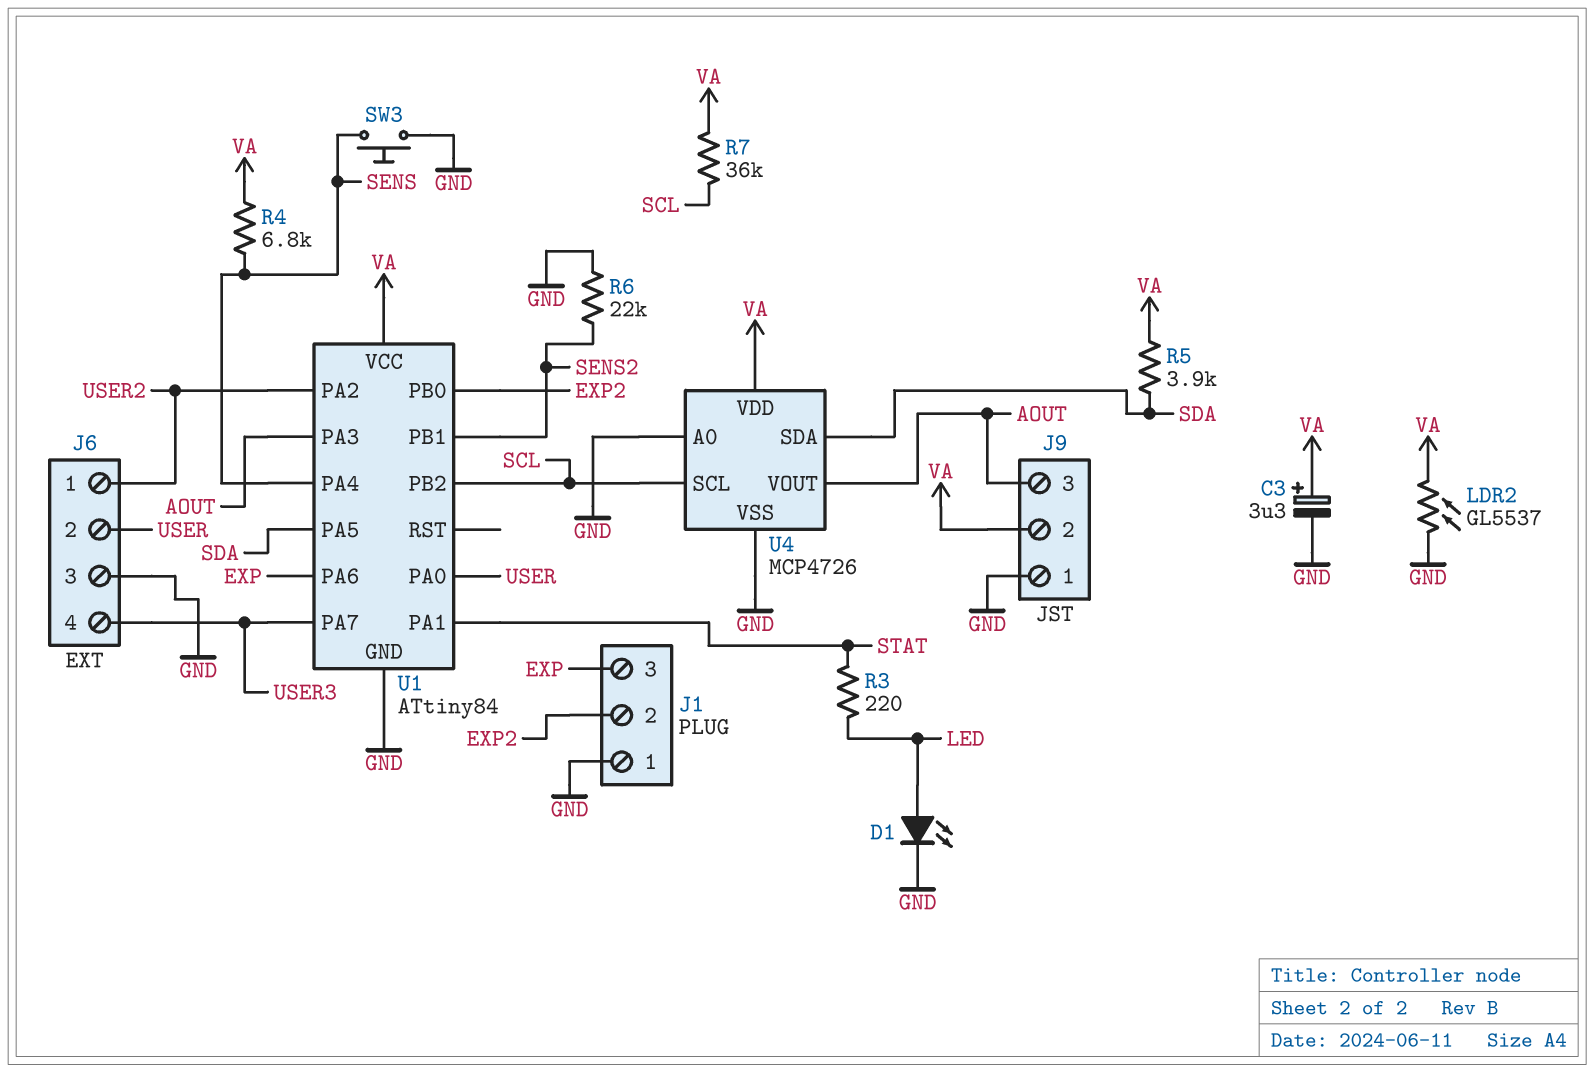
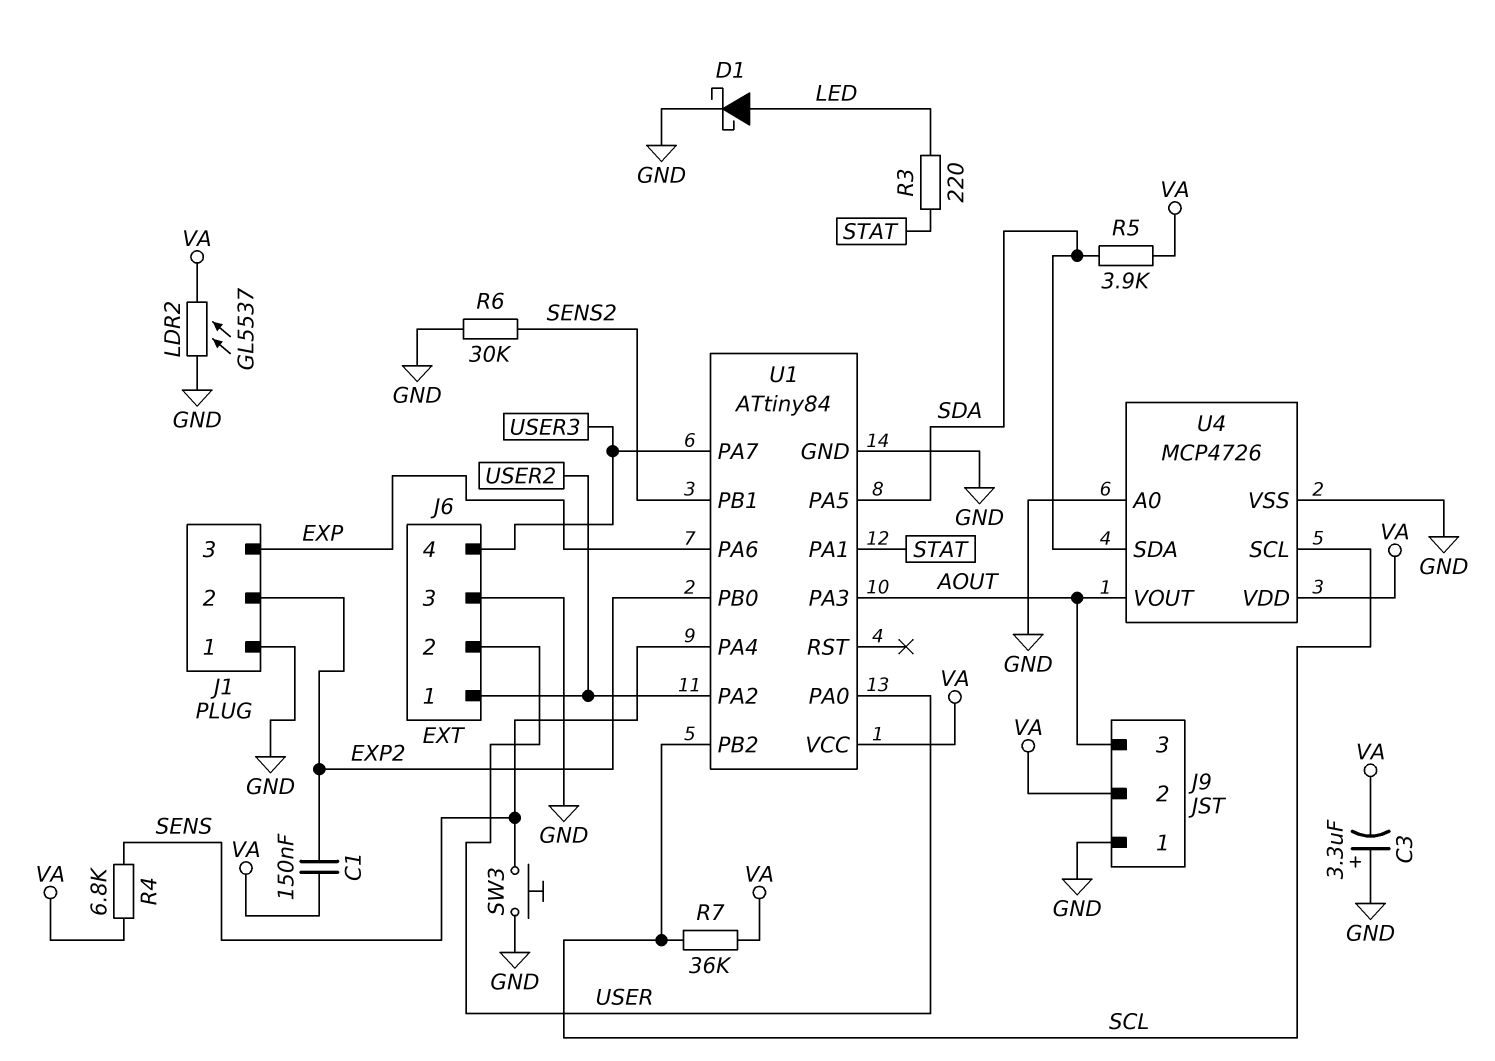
C1: none -> 150nF (EXP2, VA)
C3: 3.3uF (plus VA, minus GND) -> 3.3uF (plus GND, minus VA)
D1: LED (A LED, K GND) -> schottky (A LED, K GND)
R6: 22k (GND, SENS2) -> 30k (GND, SENS2)

